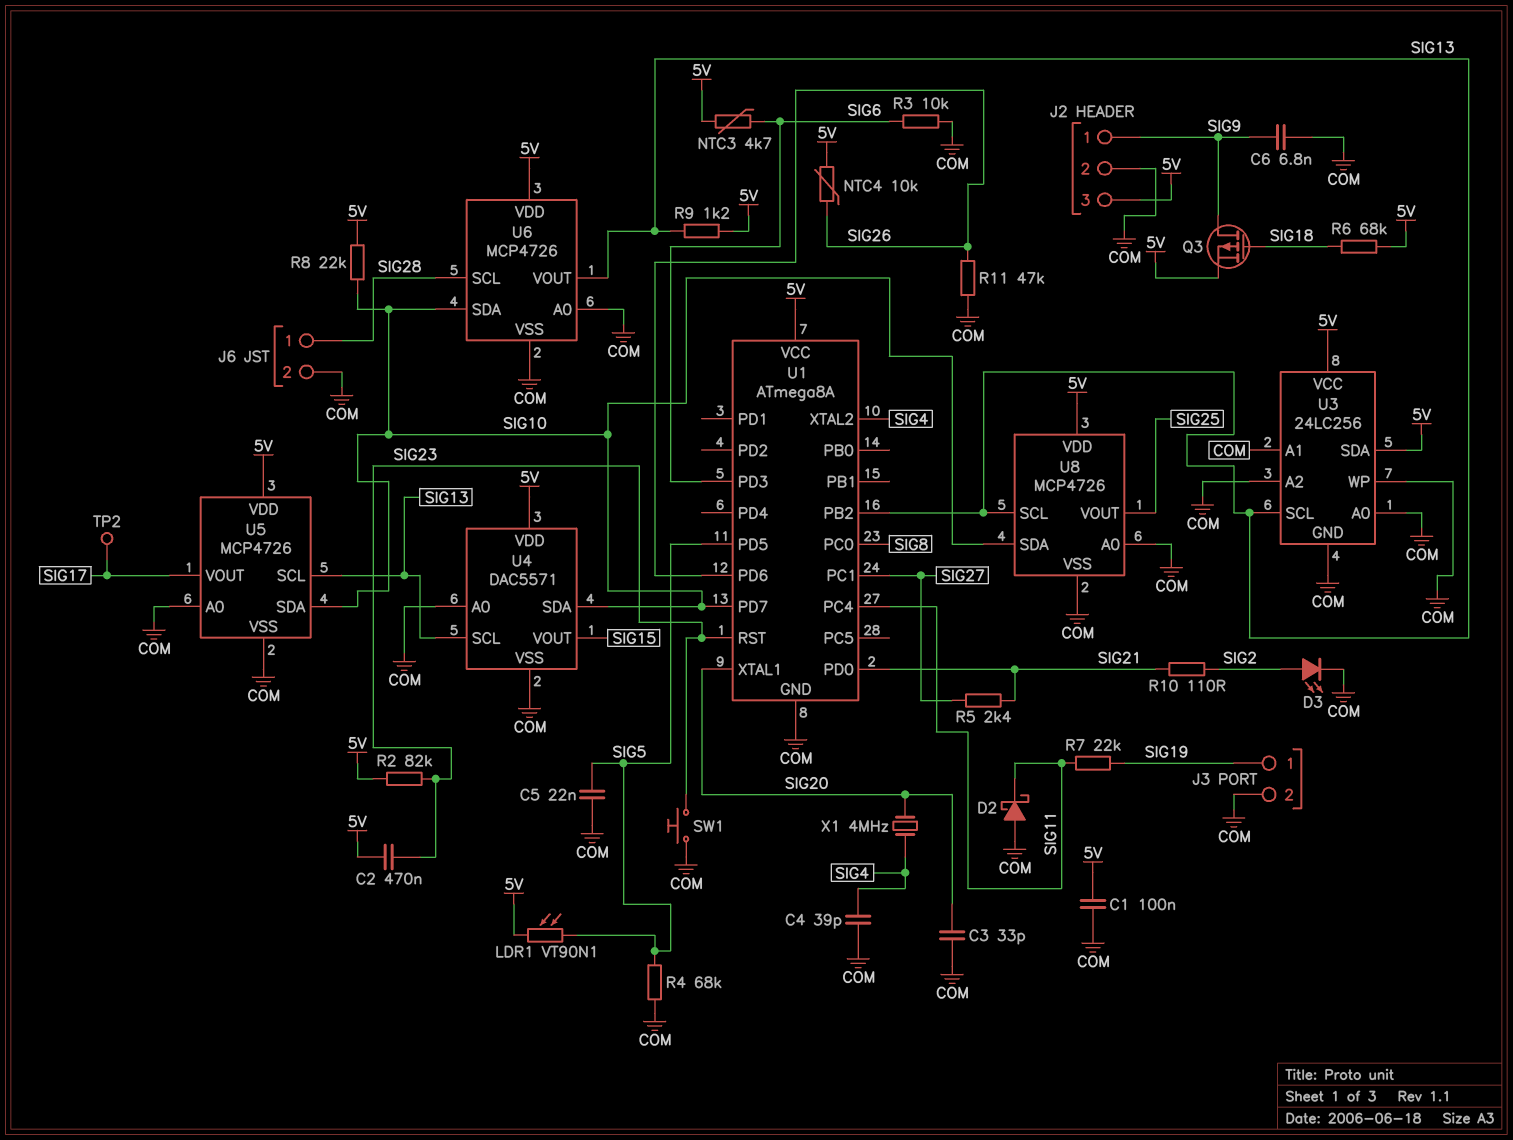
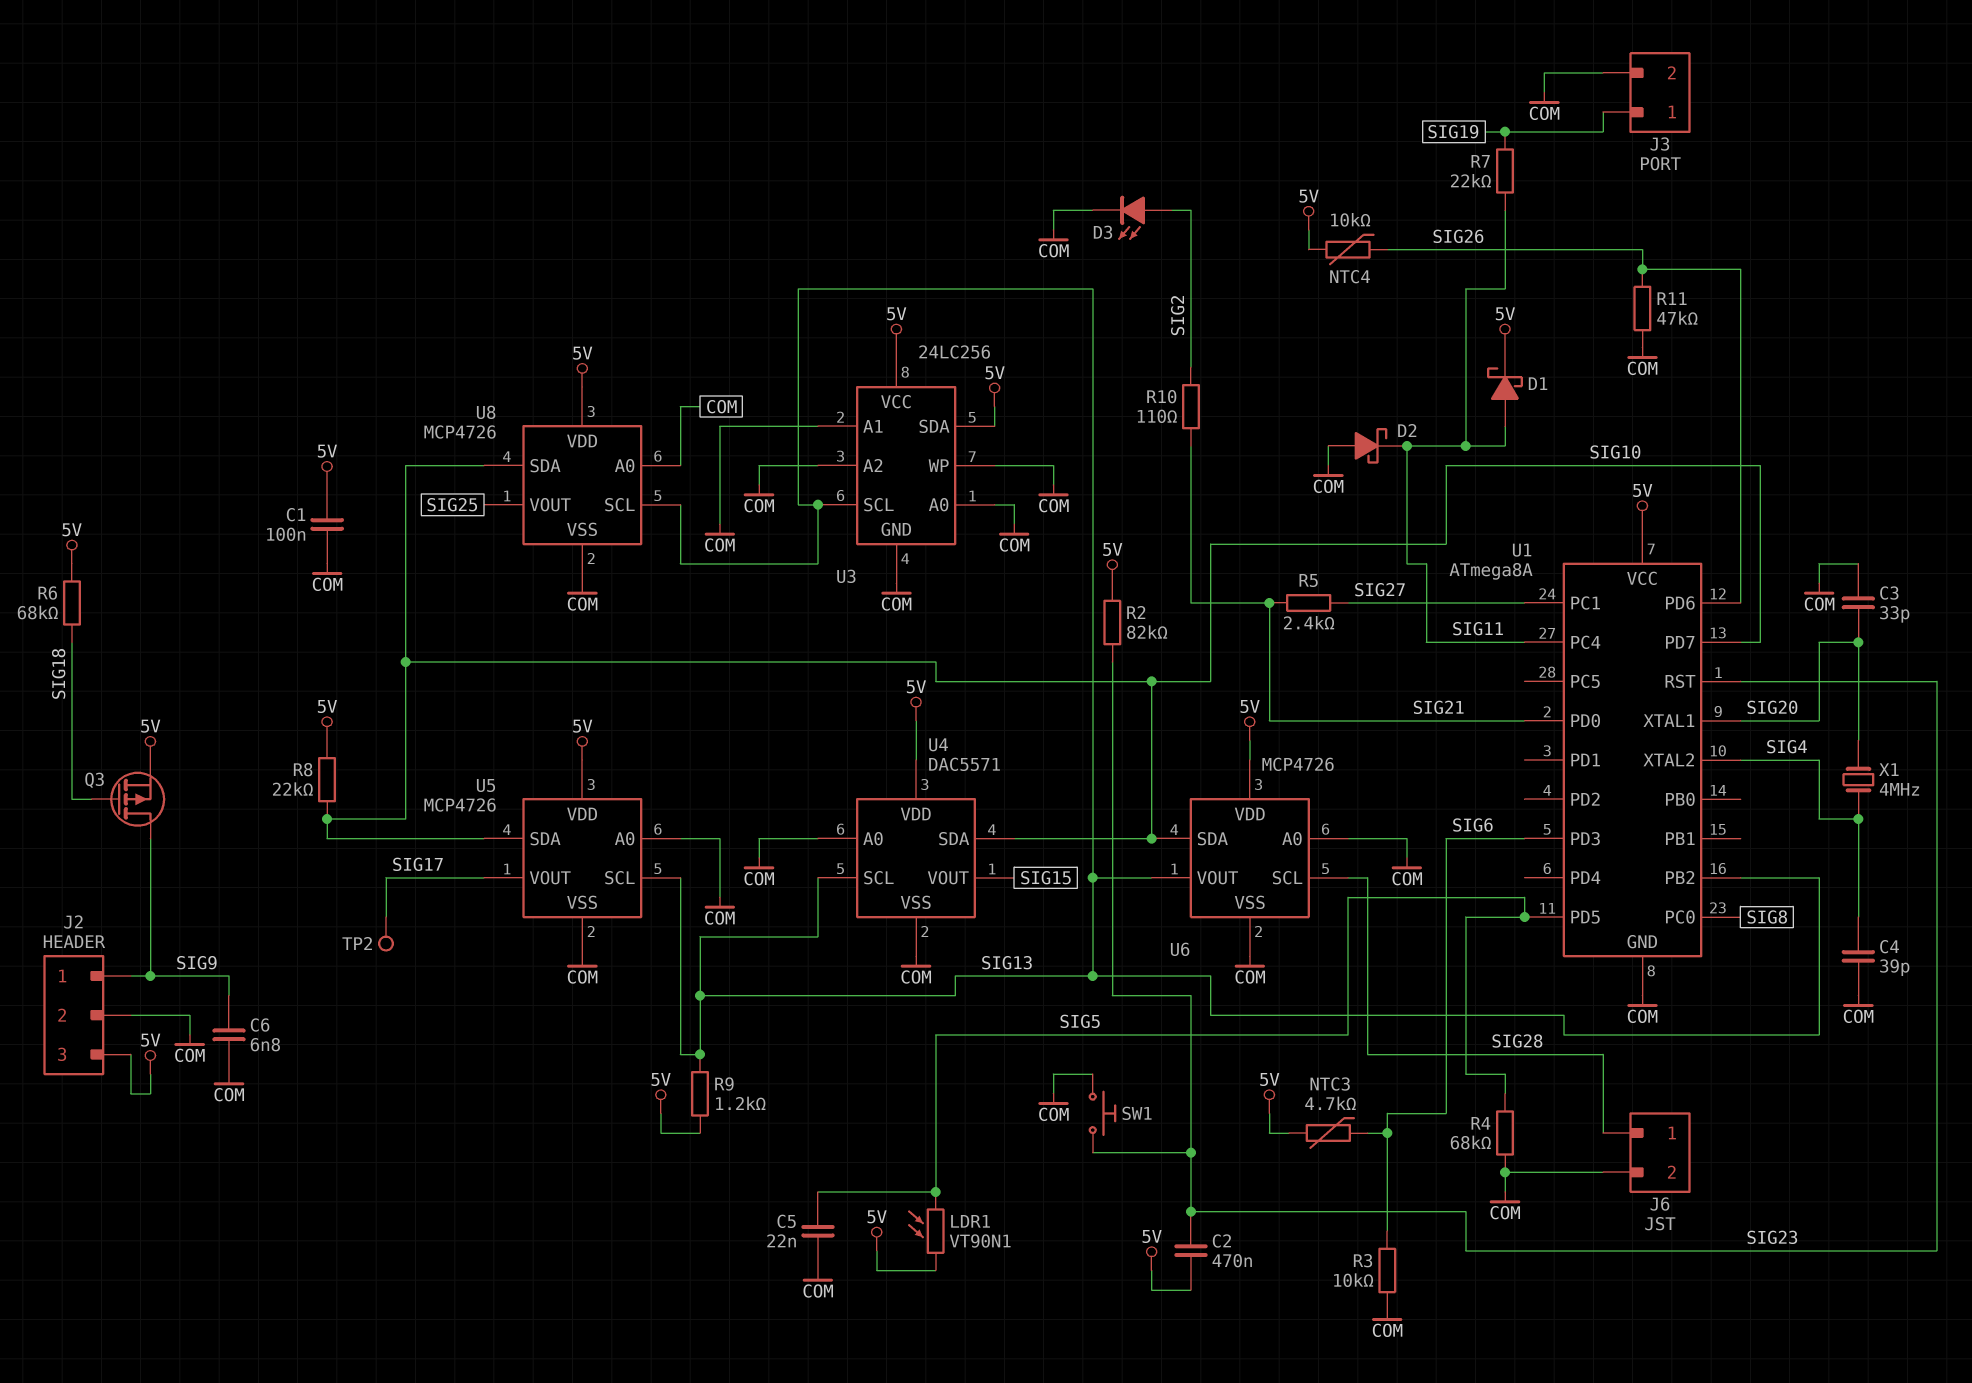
D1: none -> schottky (A SIG11, K 5V)

